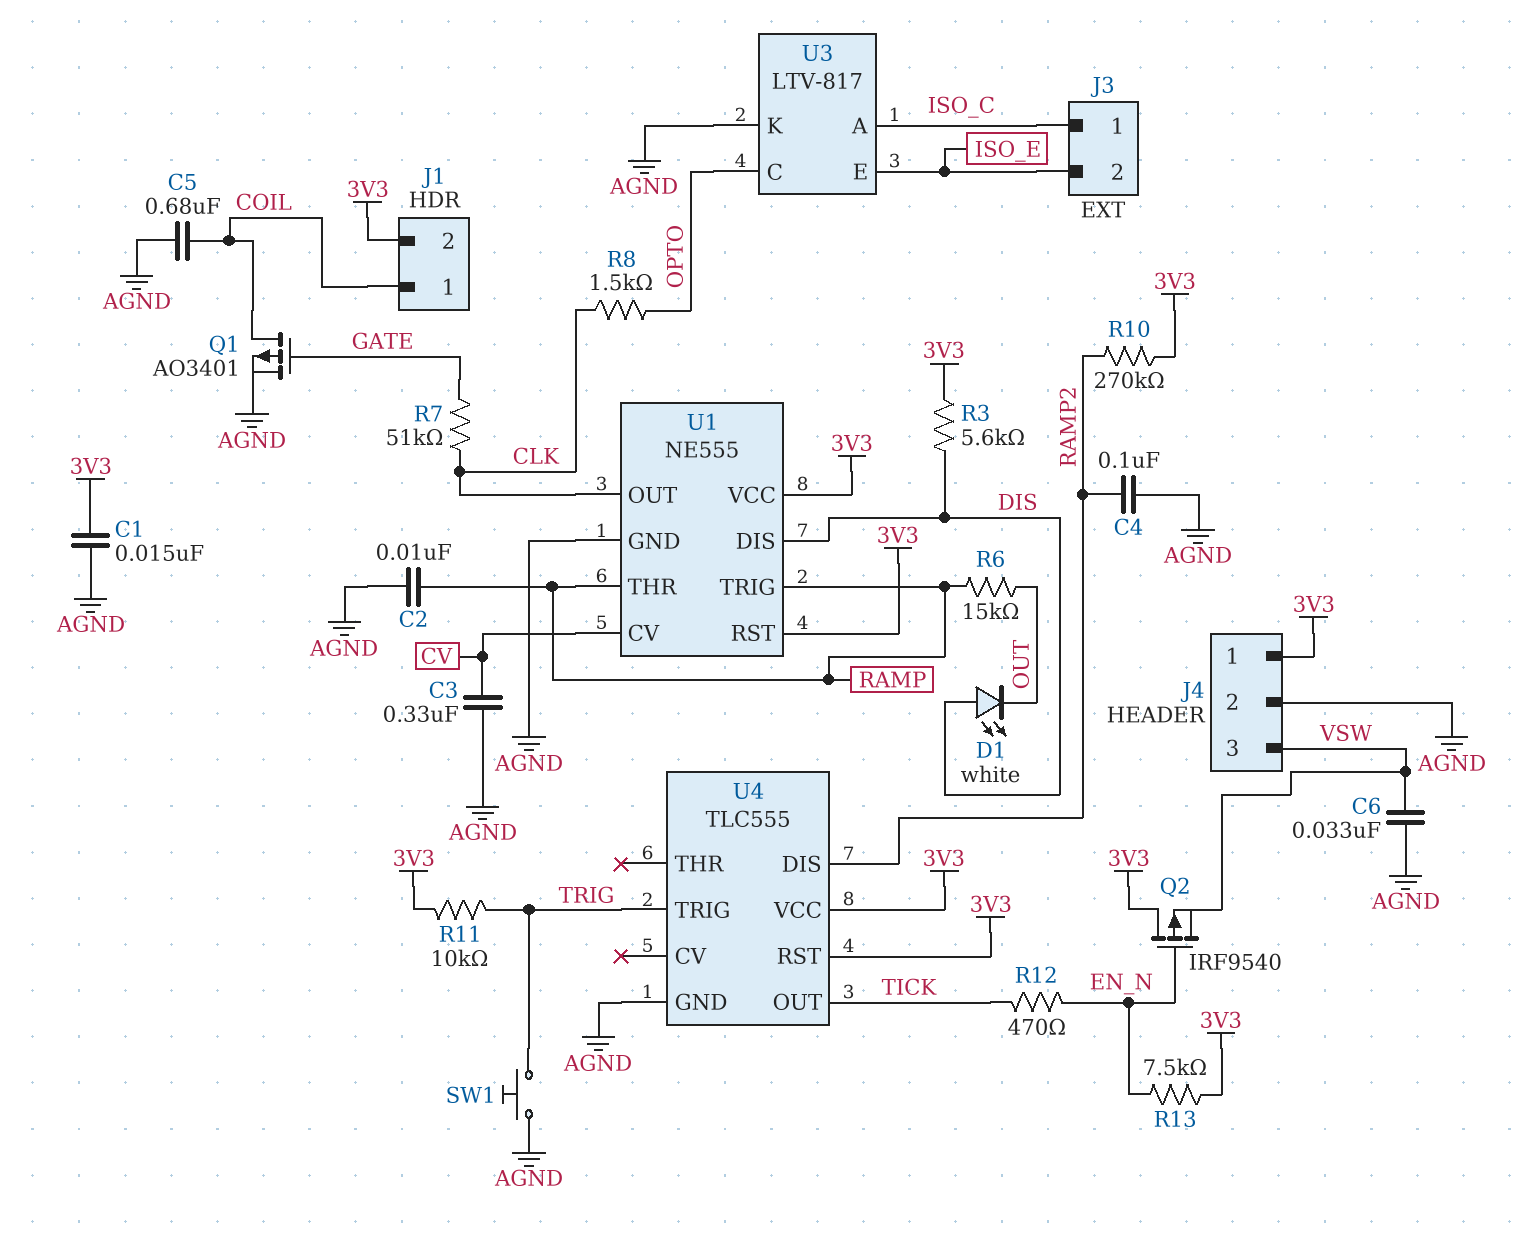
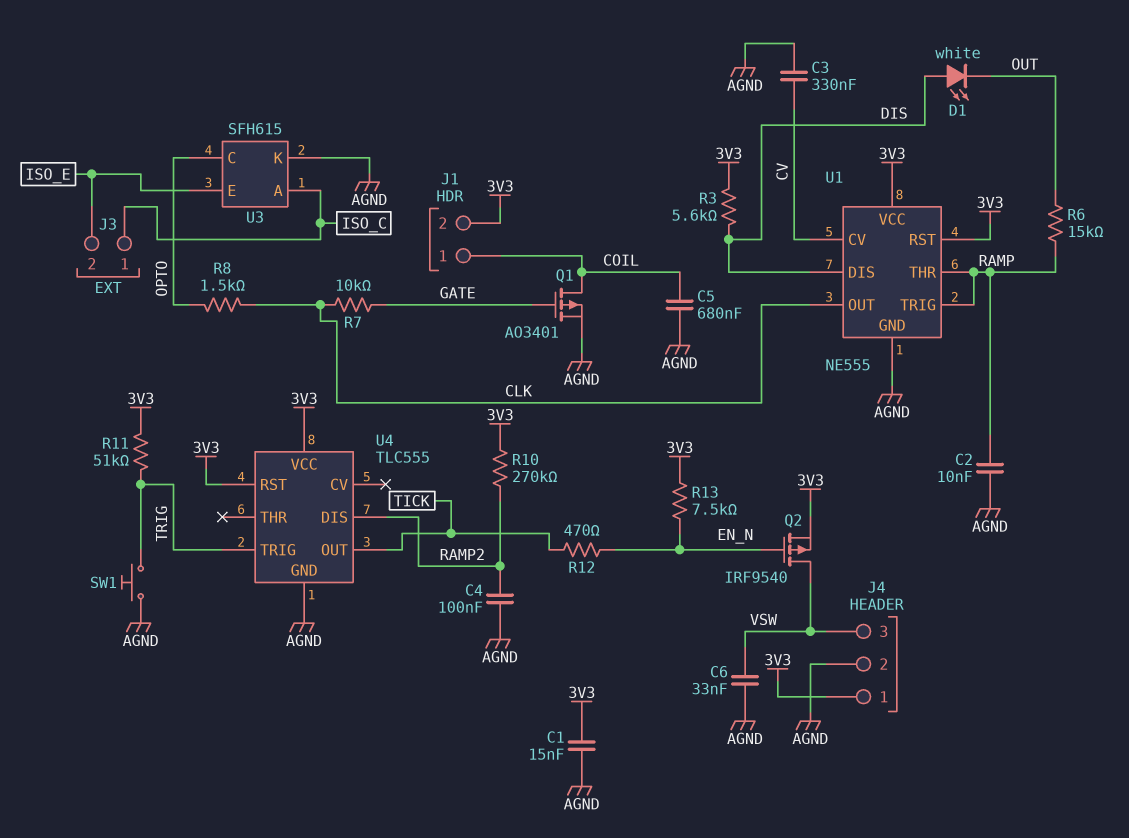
Q2: PMOS IRF9540 (G EN_N, D 3V3, S VSW) -> PMOS IRF9540 (G EN_N, D VSW, S 3V3)
R7: 51k (CLK, GATE) -> 10k (CLK, GATE)
R11: 10k (3V3, TRIG) -> 51k (3V3, TRIG)
U3: LTV-817 -> SFH615

